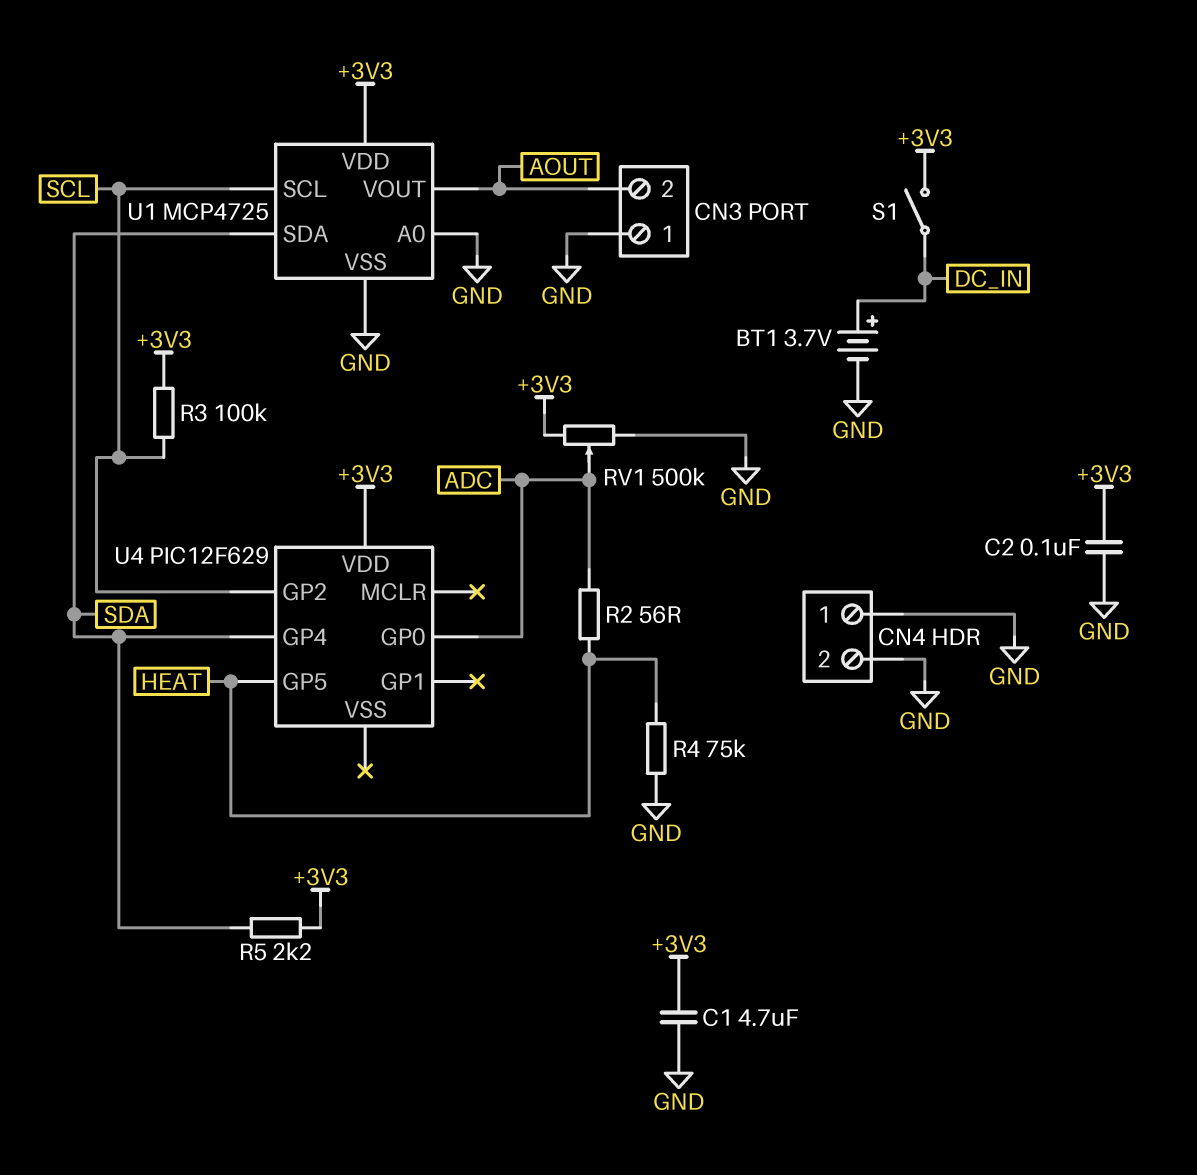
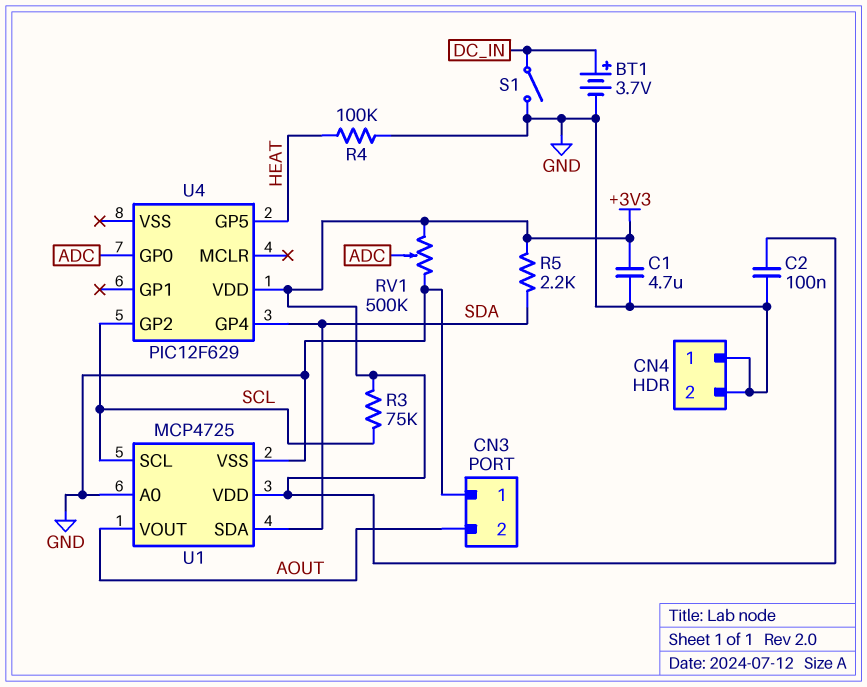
R2: 56 (ADC, HEAT) -> none
R3: 100k (+3V3, SCL) -> 75k (+3V3, SCL)
R4: 75k (GND, HEAT) -> 100k (GND, HEAT)
S1: switch (+3V3, DC_IN) -> switch (DC_IN, GND)

